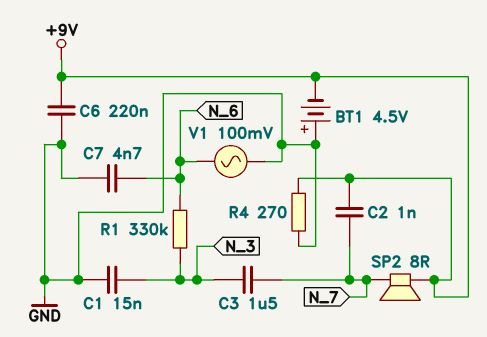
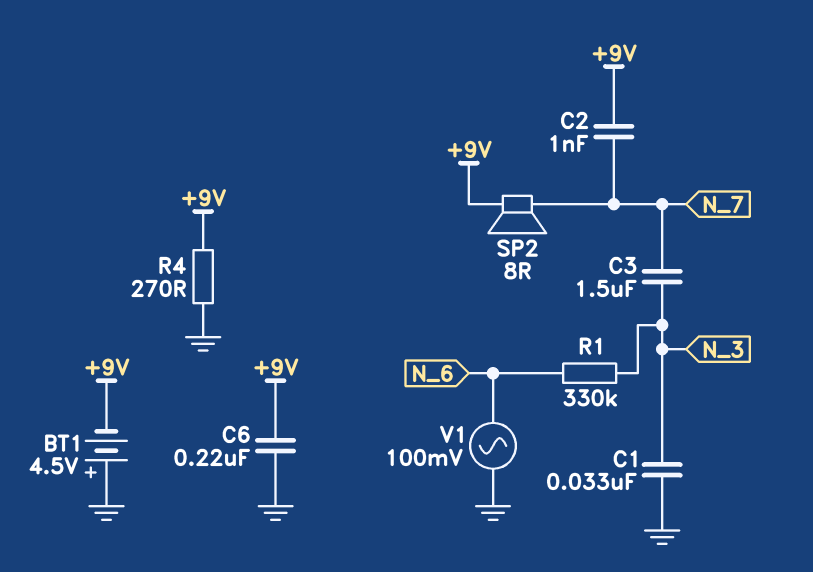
C1: 15nF (GND, N_3) -> 33nF (GND, N_3)
C7: 4.7nF (GND, N_6) -> none

